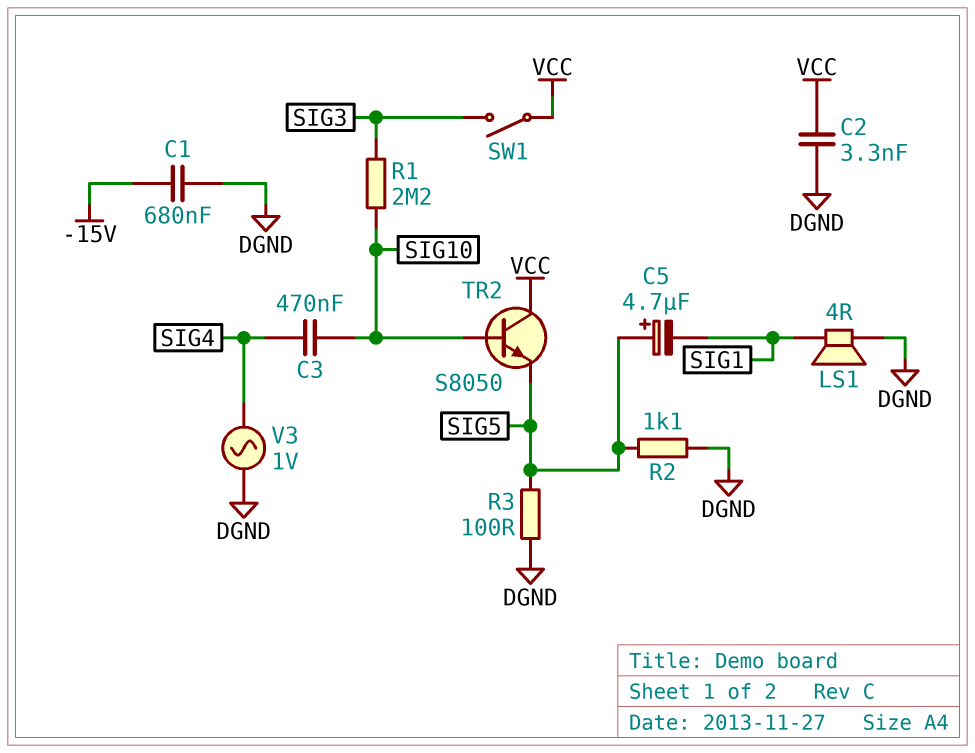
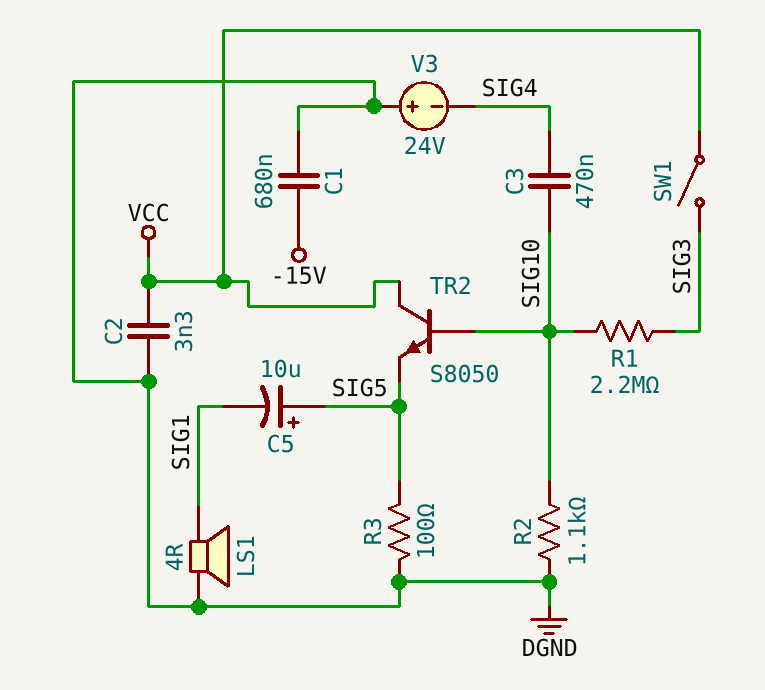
C5: 4.7uF (plus SIG5, minus SIG1) -> 10uF (plus SIG5, minus SIG1)
R2: 1.1k (DGND, SIG5) -> 1.1k (DGND, SIG10)
V3: AC 1V (DGND, SIG4) -> 24V (plus DGND, minus SIG4)

